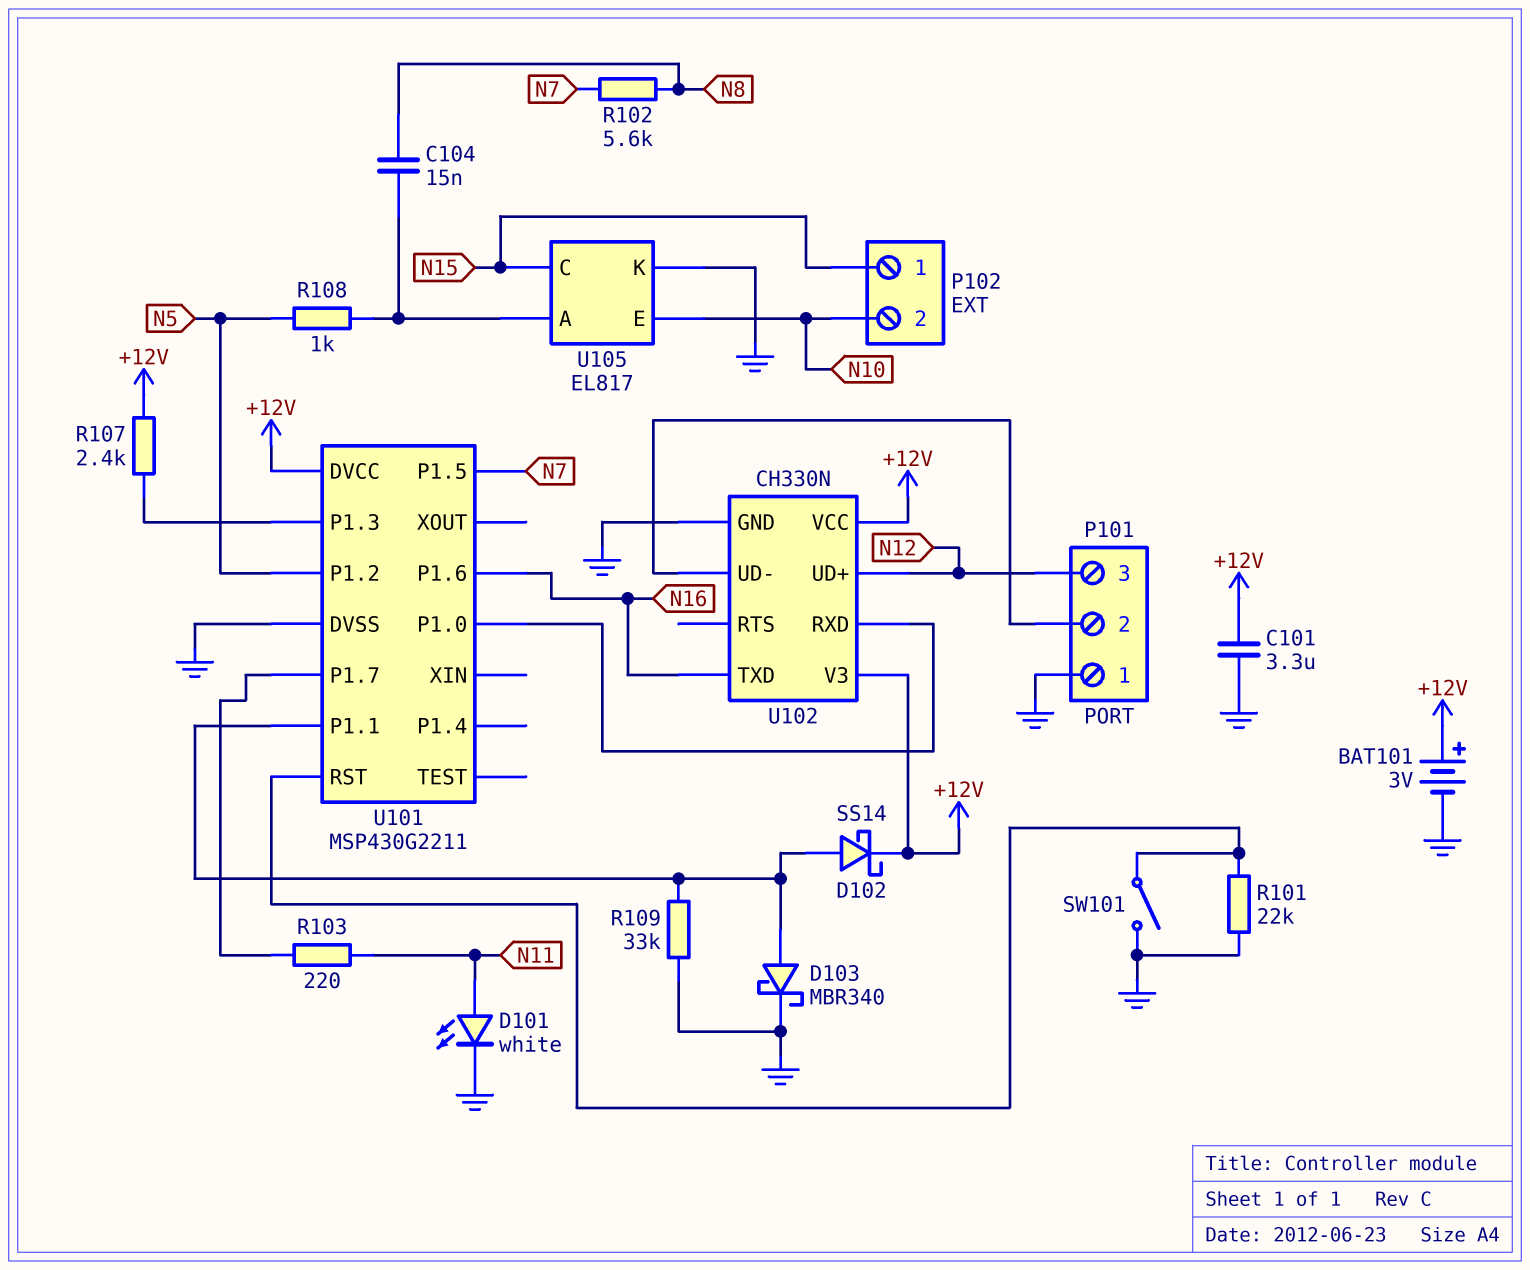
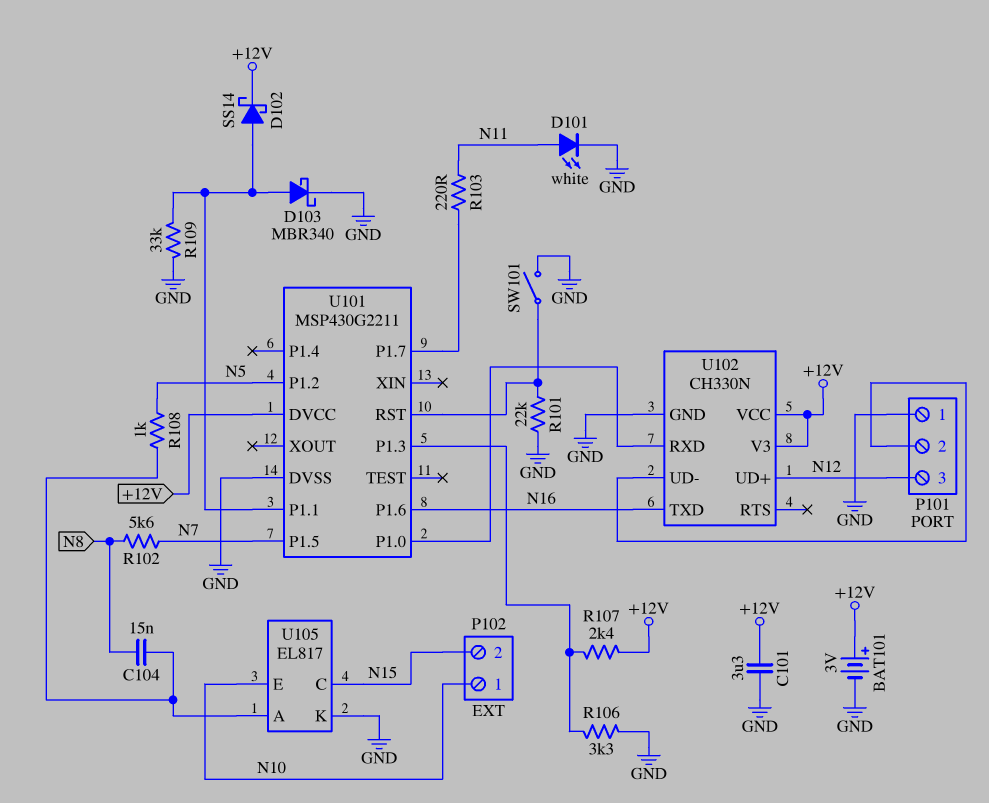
P102 pin 1: N15 -> N10
P102 pin 2: N10 -> N15
R106: none -> 3.3k (GND, U101/P1.3)

